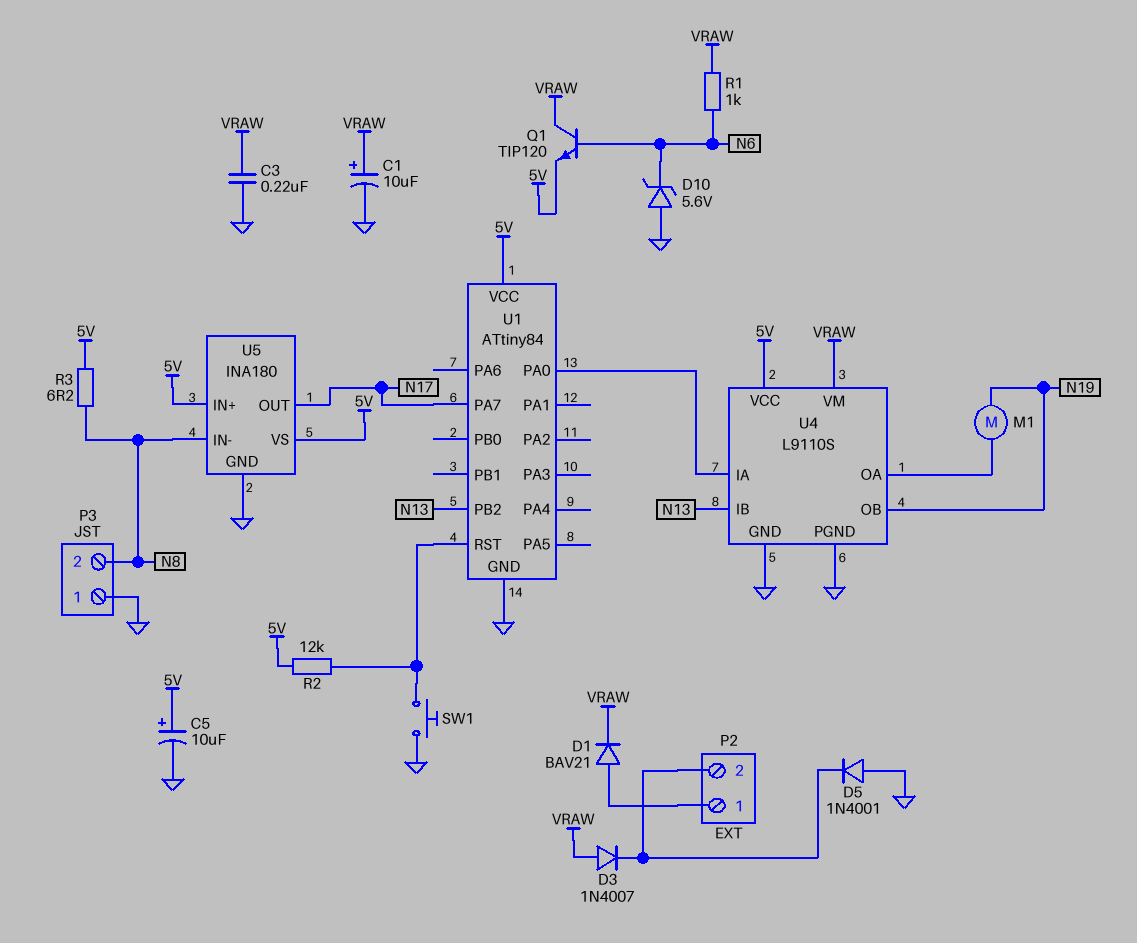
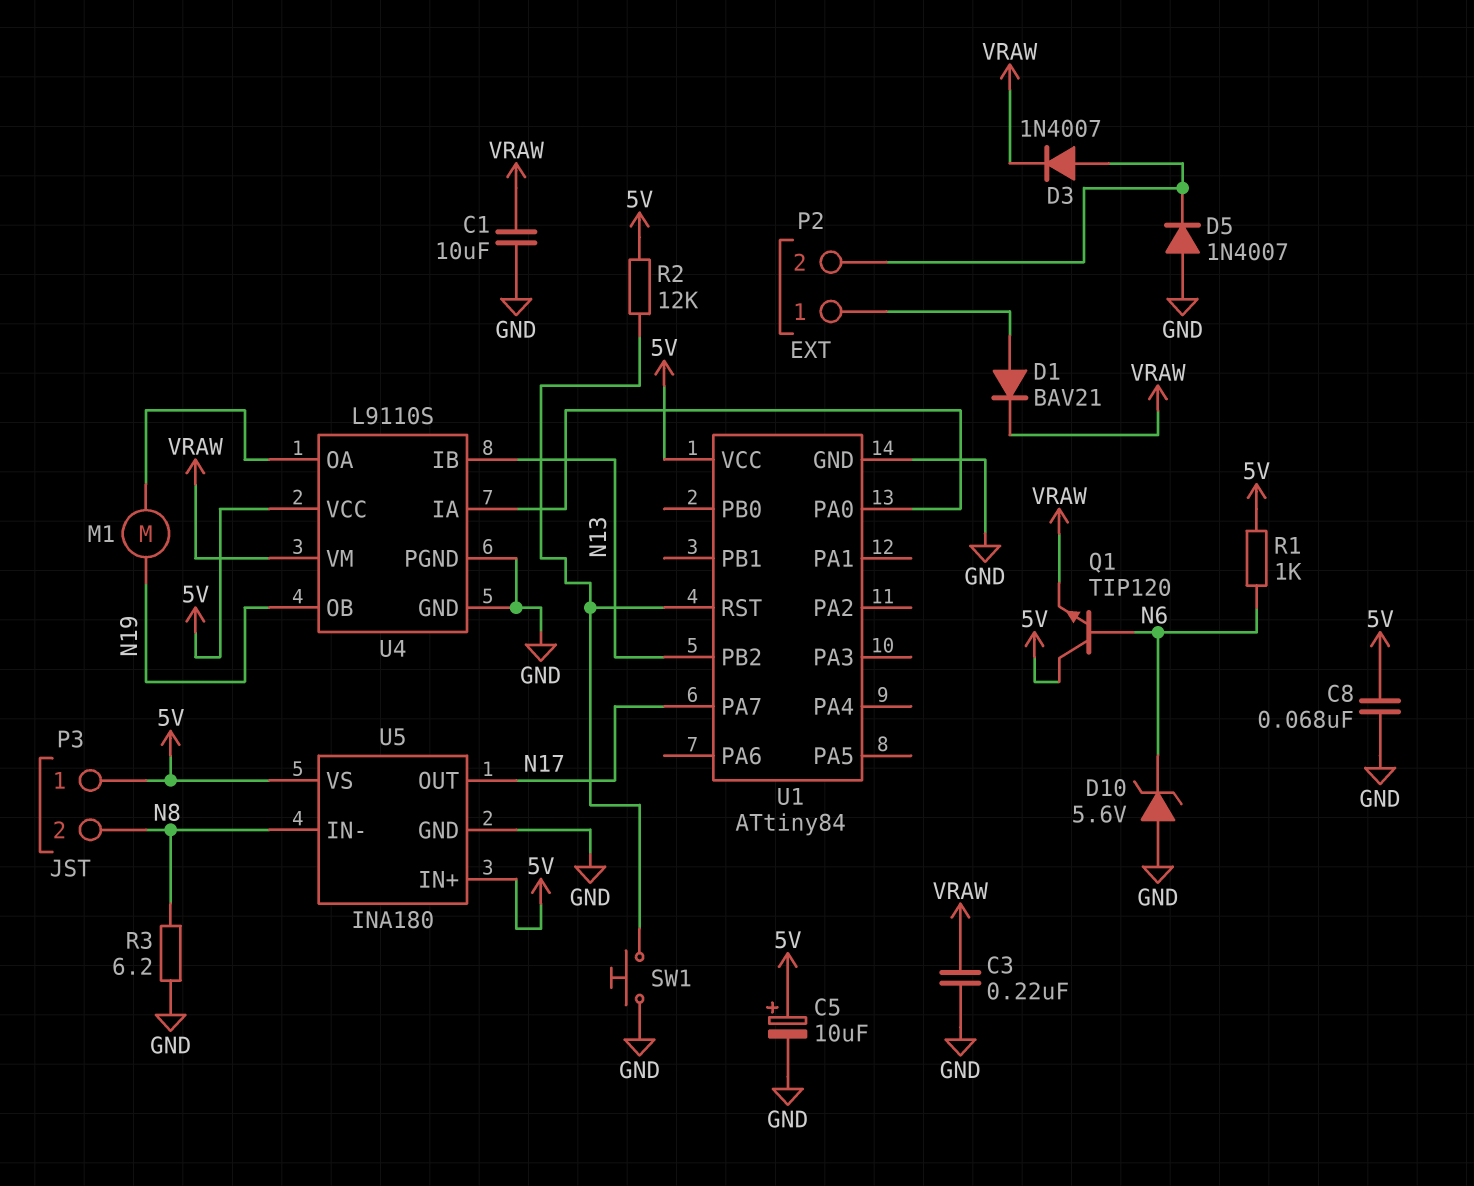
C1: 10uF (plus VRAW, minus GND) -> 10uF (GND, VRAW)
C8: none -> 68nF (5V, GND)
D3: diode 1N4007 (A VRAW, K P2/2) -> diode 1N4007 (A P2/2, K VRAW)
D5: diode 1N4001 (A GND, K P2/2) -> diode 1N4007 (A GND, K P2/2)
P3 pin 1: GND -> 5V
Q1: NPN TIP120 (B N6, C VRAW, E 5V) -> NPN TIP120 (B N6, C 5V, E VRAW)
R1: 1k (N6, VRAW) -> 1k (5V, N6)
R3: 6.2 (5V, N8) -> 6.2 (GND, N8)

